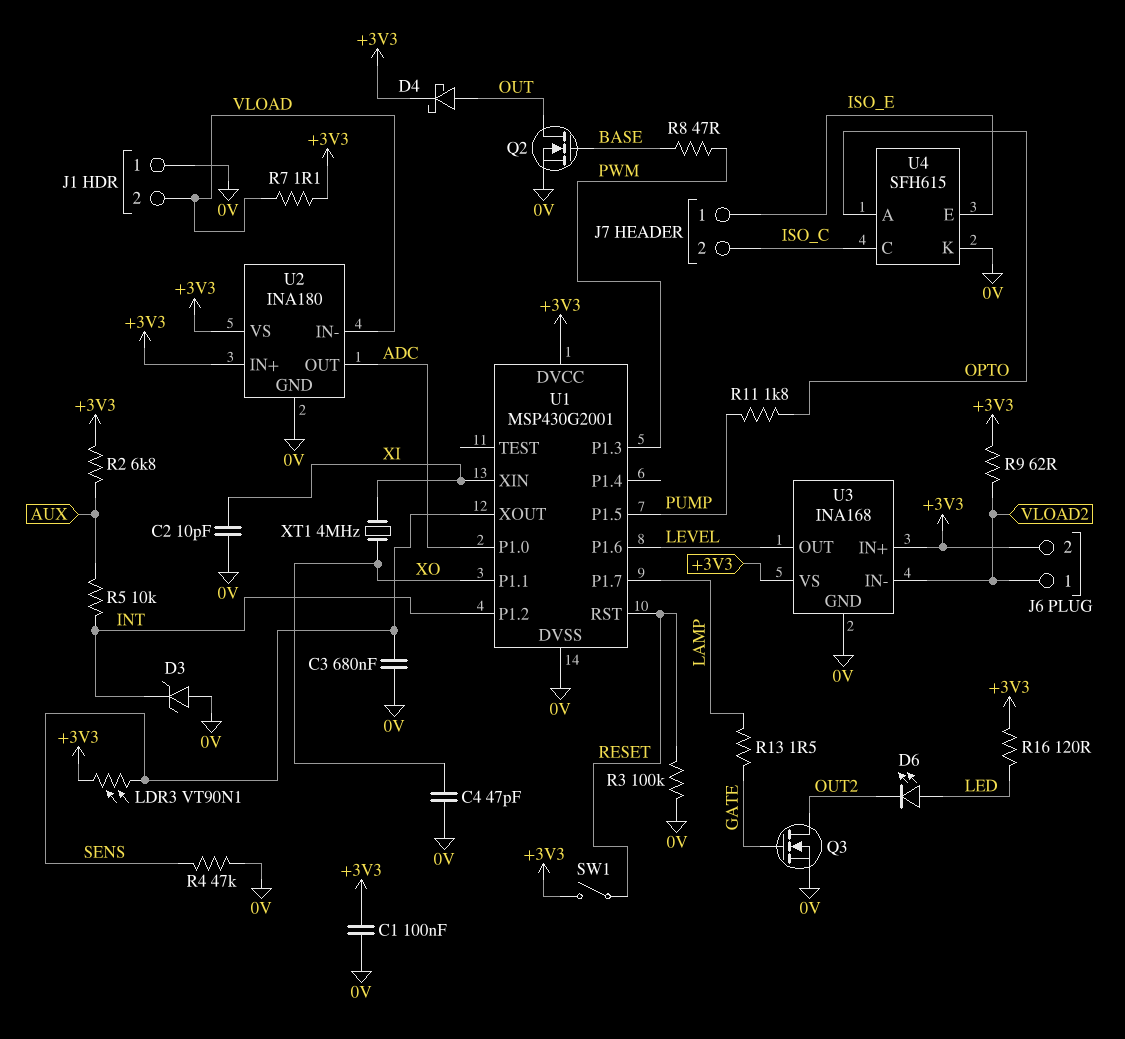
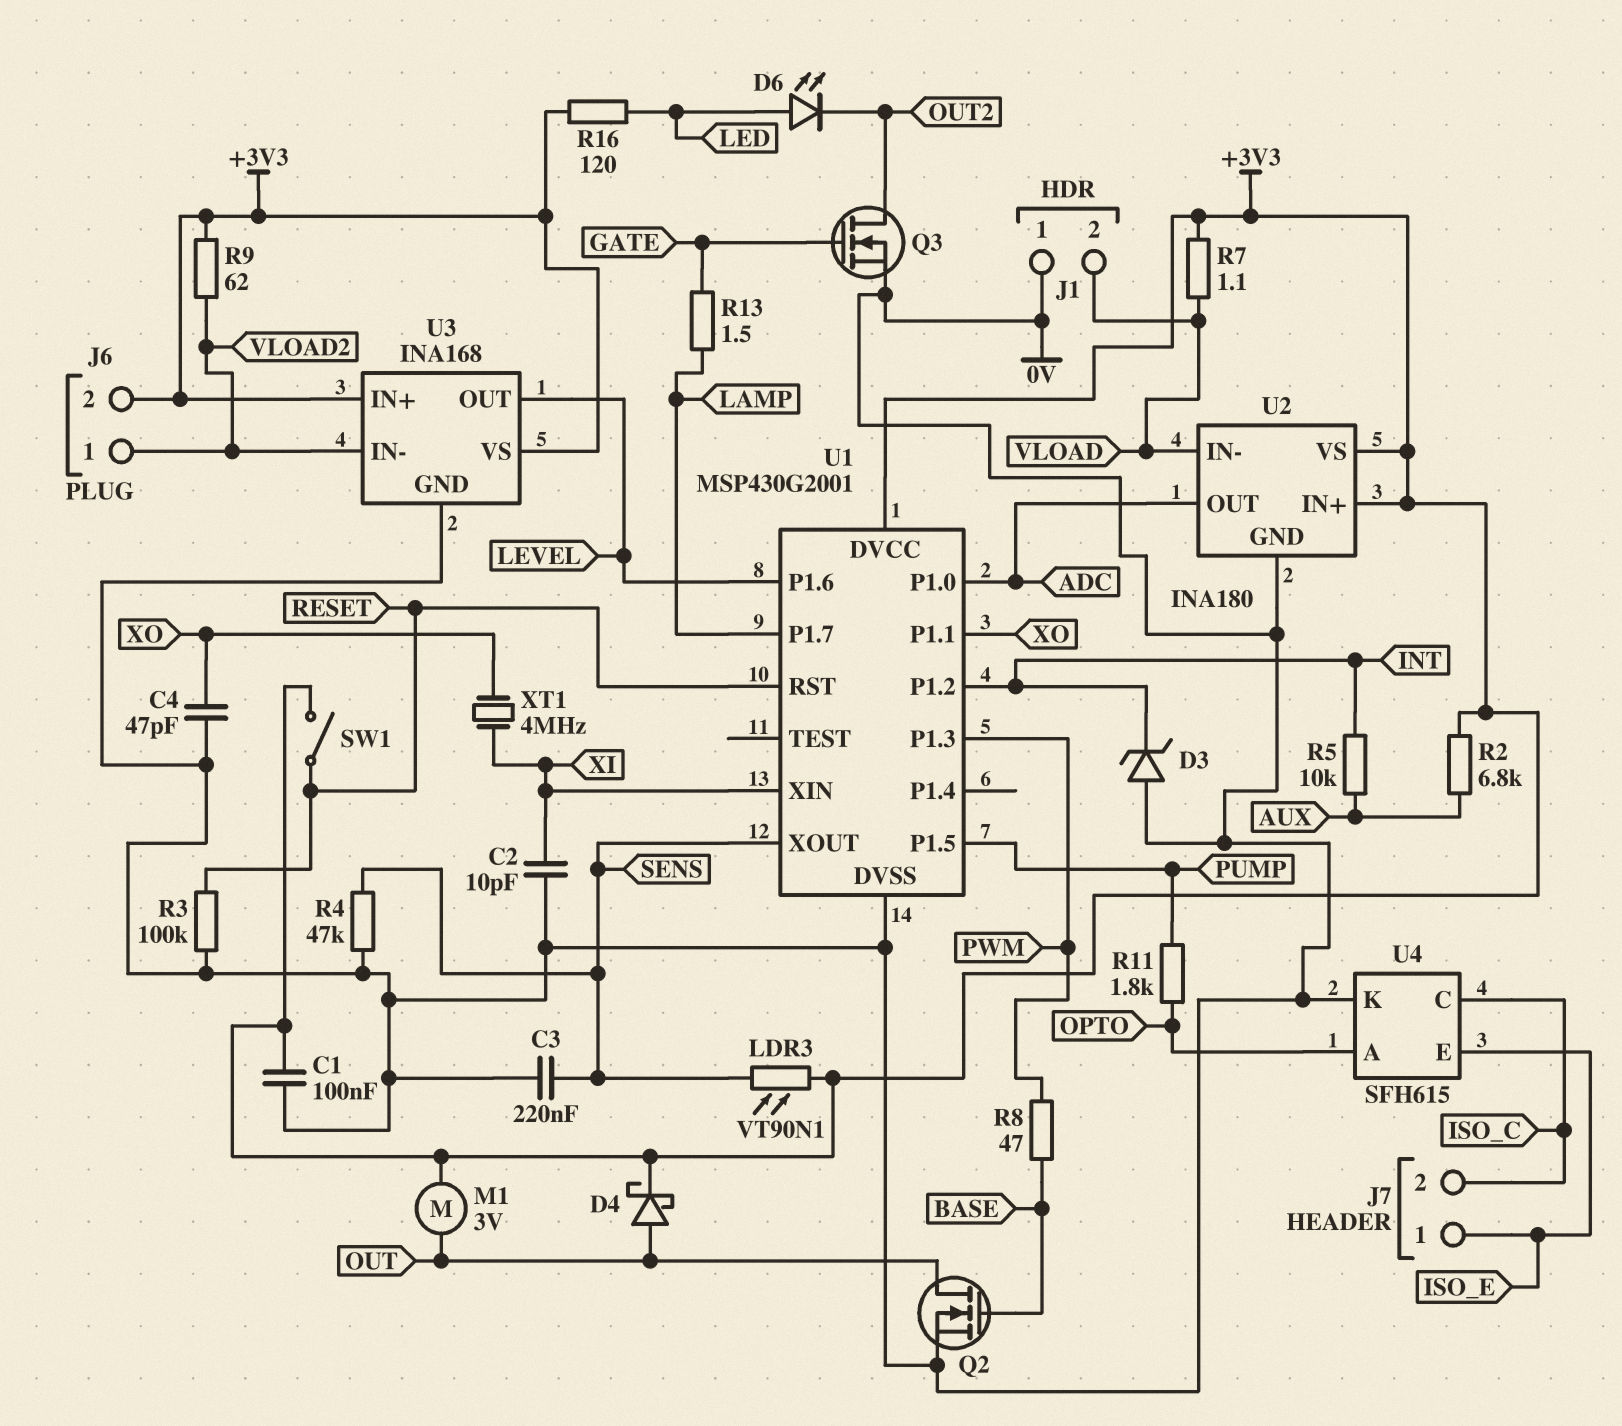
C3: 680nF (0V, SENS) -> 220nF (0V, SENS)
M1: none -> motor 3V (+3V3, OUT)

